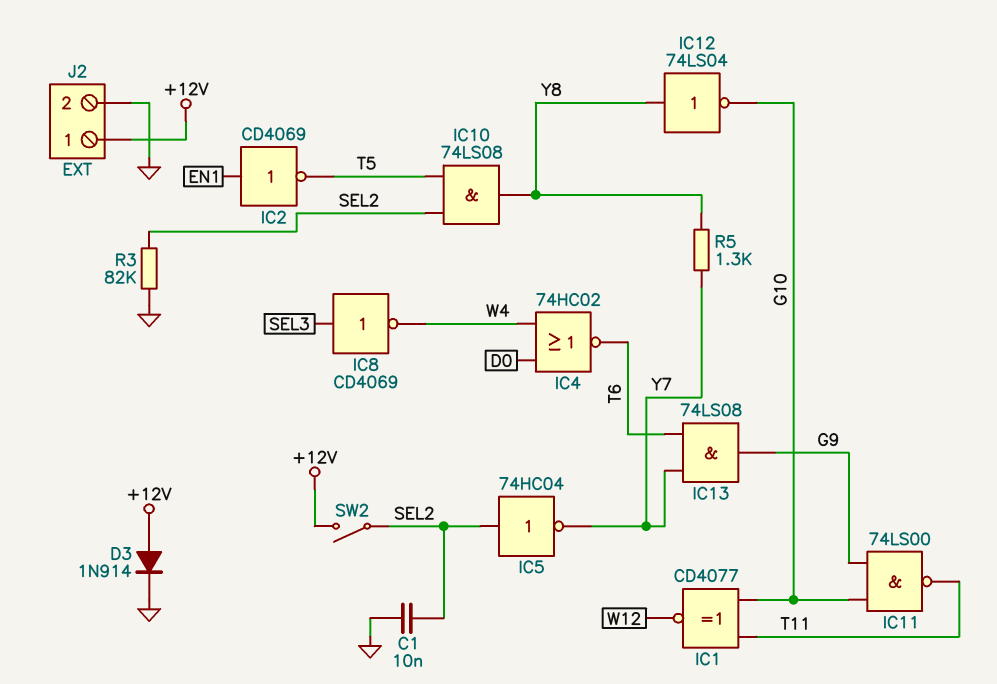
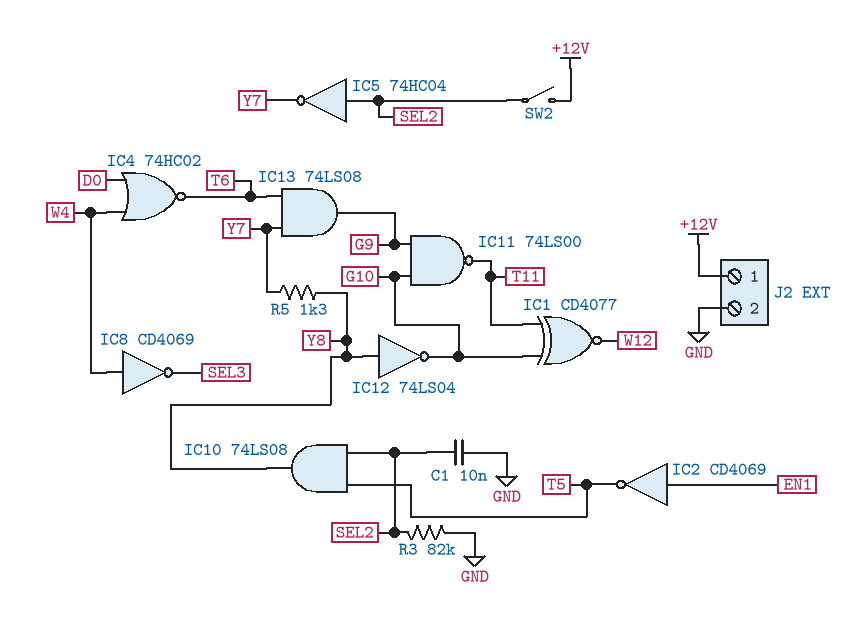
D3: diode 1N914 (A +12V, K GND) -> none
IC8: NOT CD4069 (in SEL3, out W4) -> NOT CD4069 (in W4, out SEL3)

